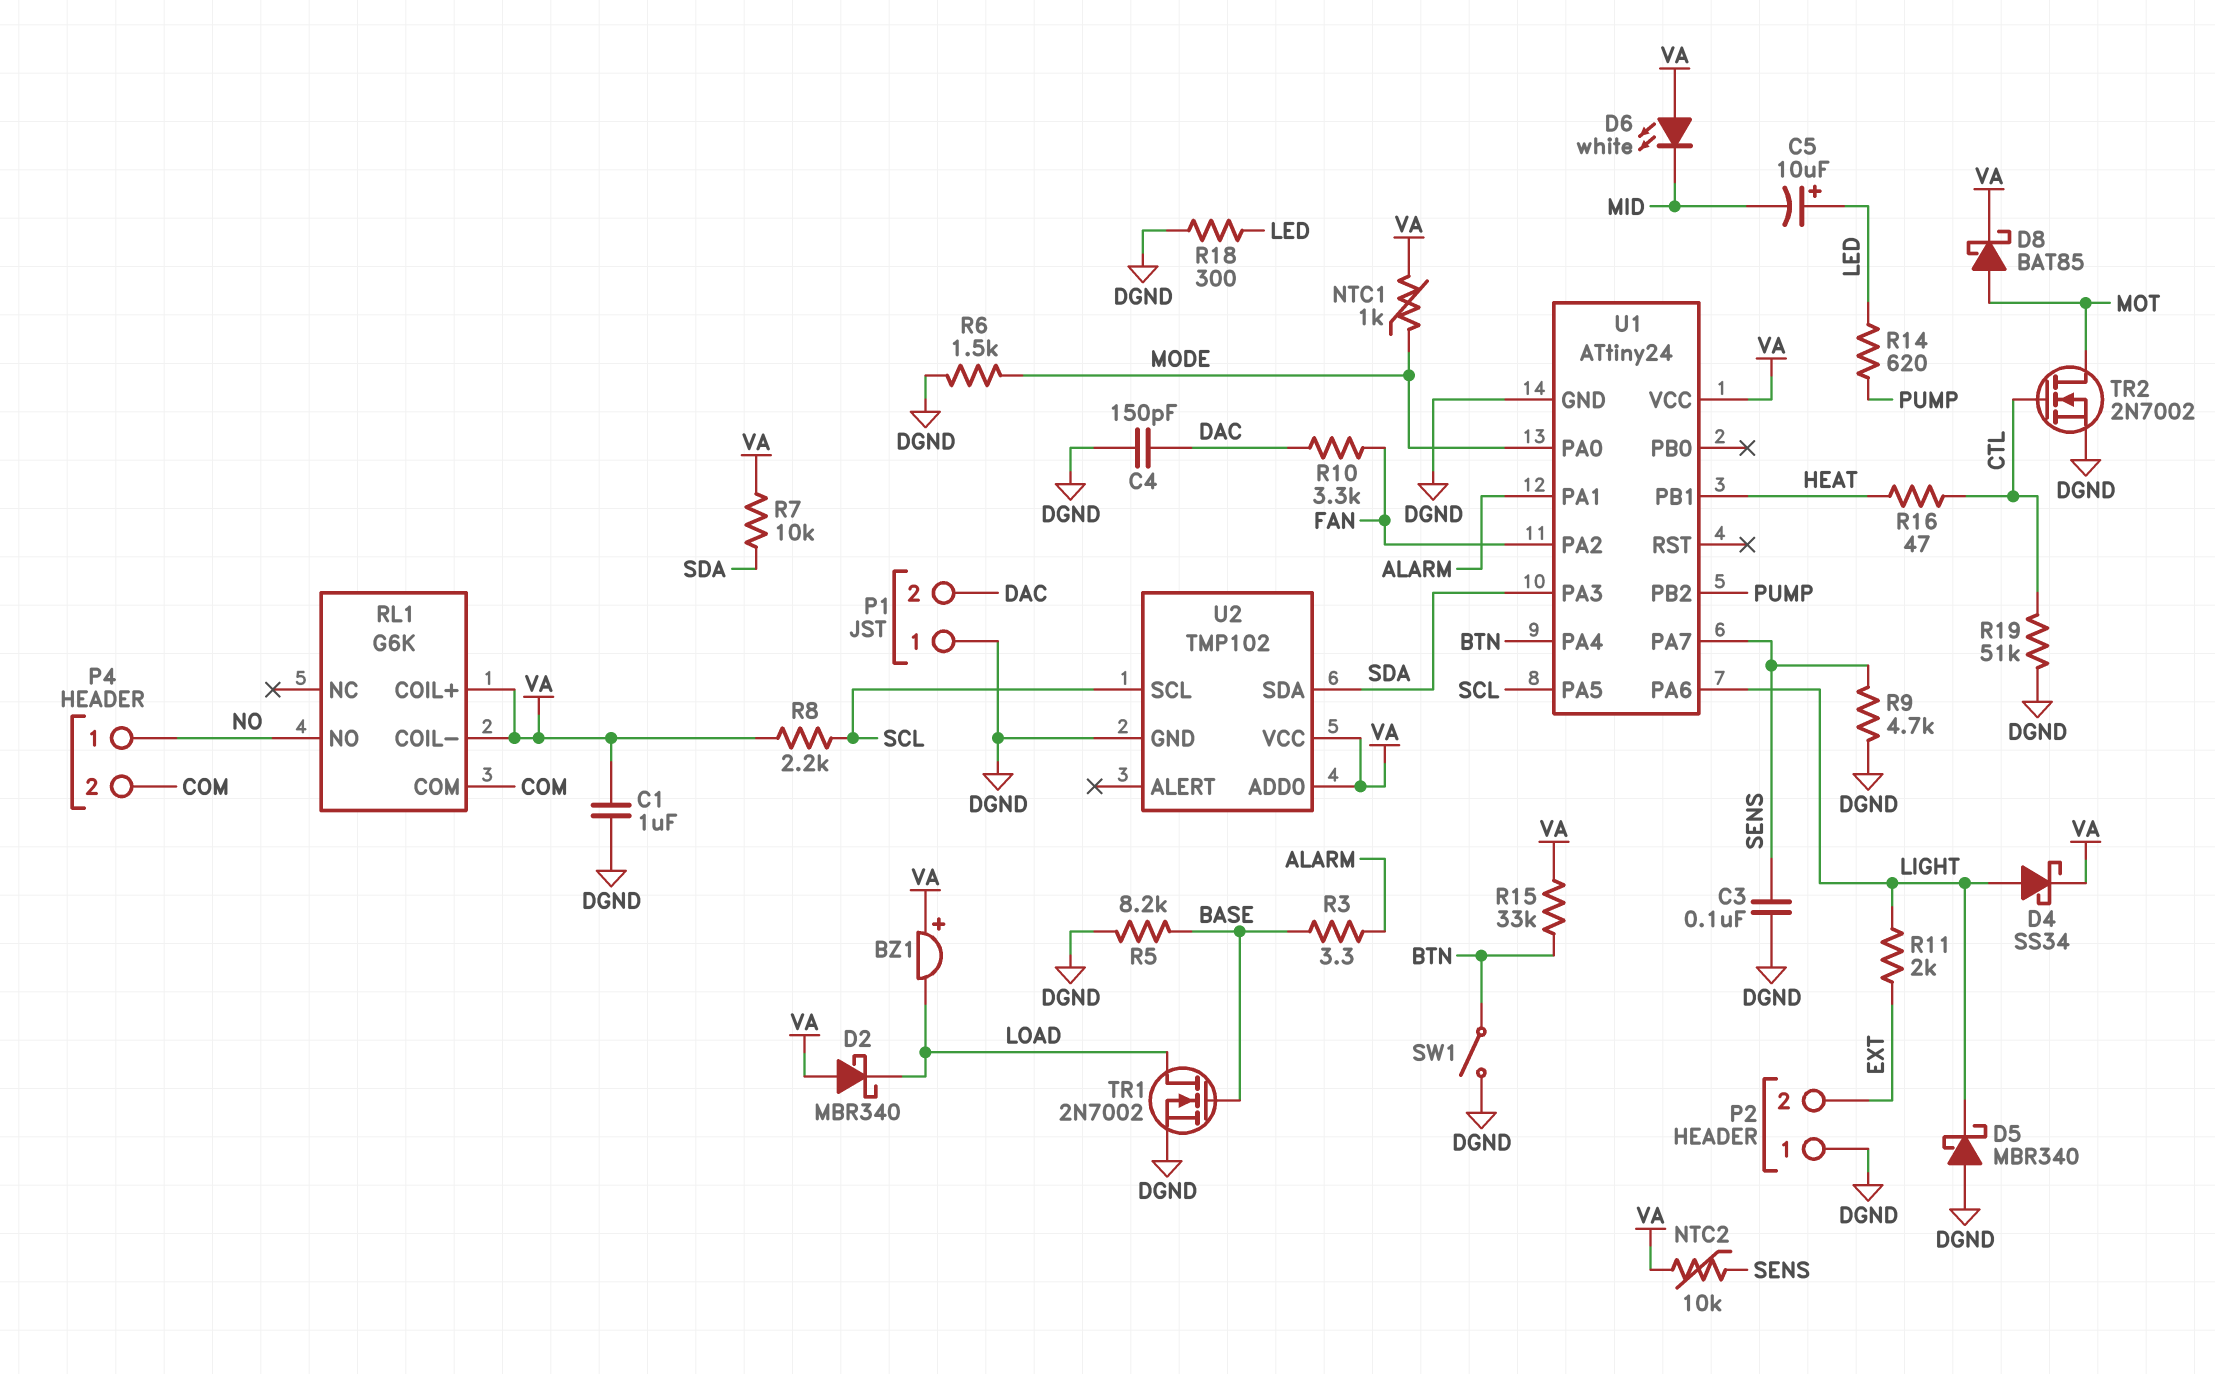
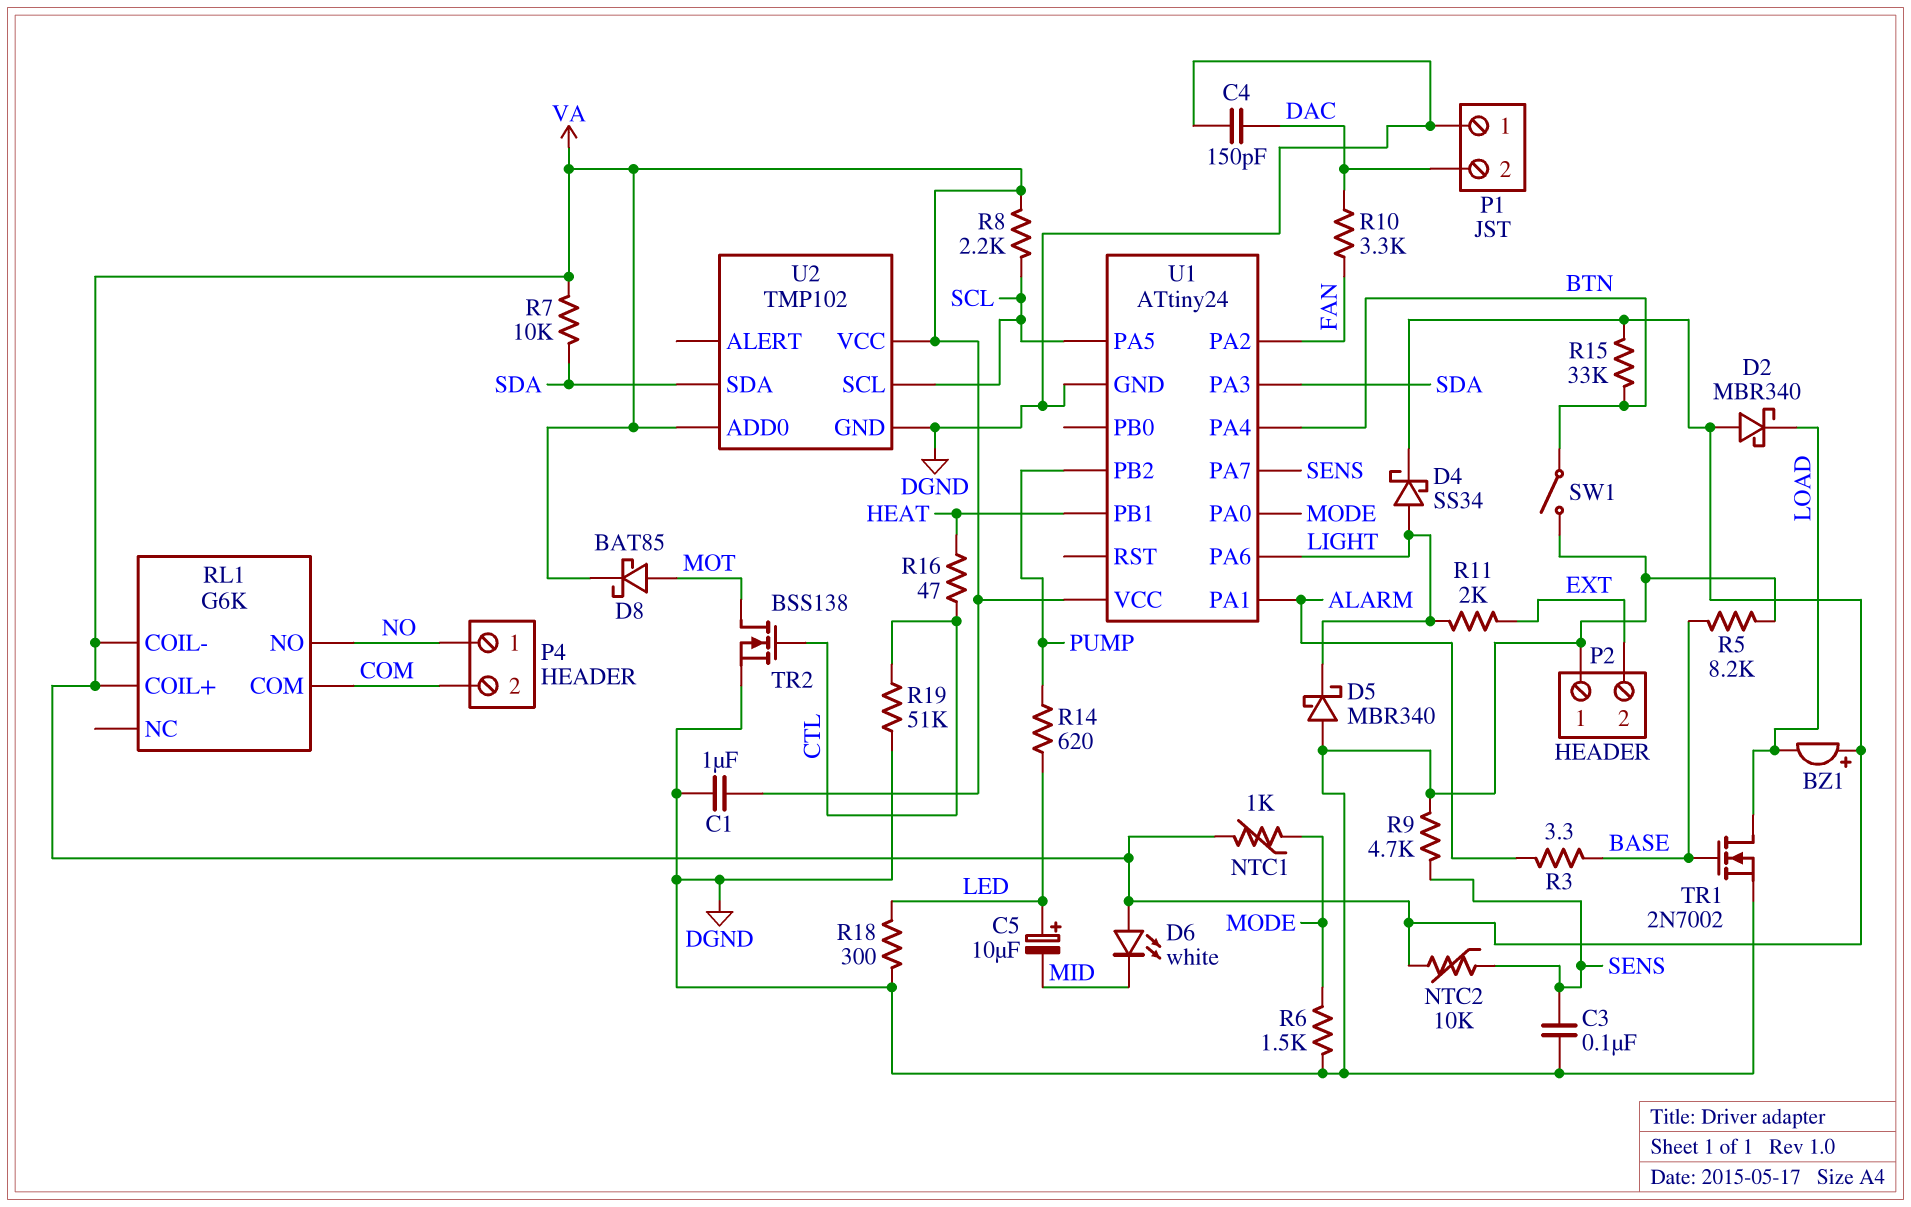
TR2: NMOS 2N7002 (G CTL, D MOT, S DGND) -> NMOS BSS138 (G CTL, D MOT, S DGND)

